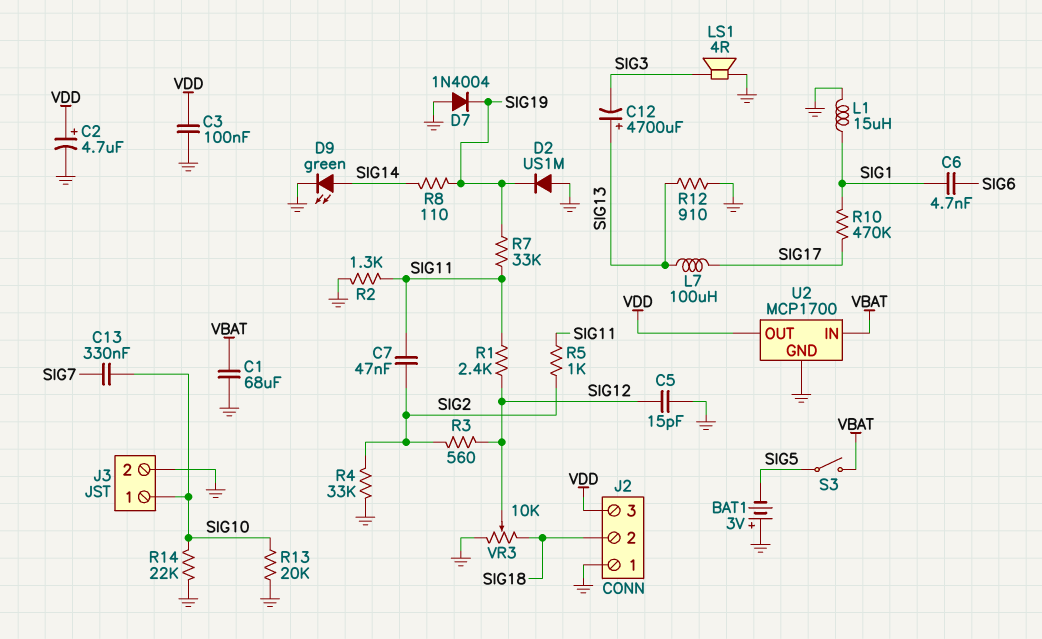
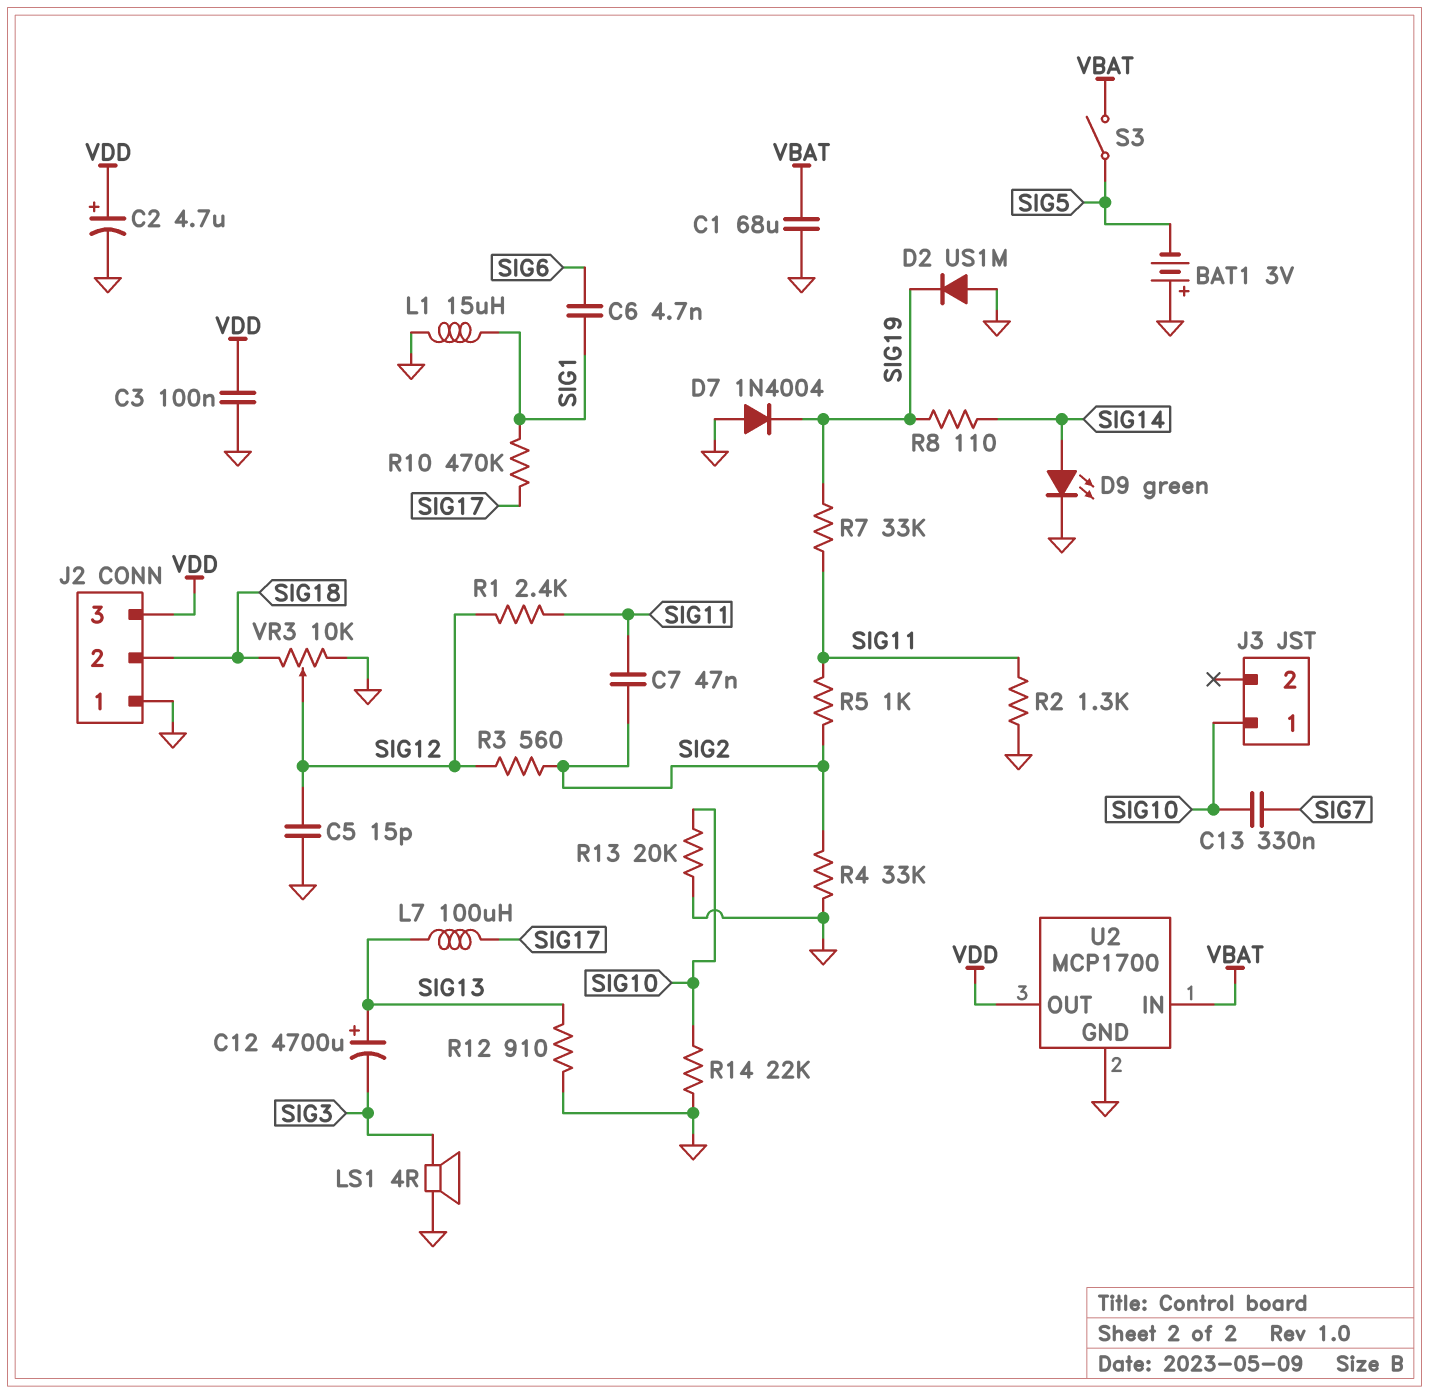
J3 pin 2: GND -> none

